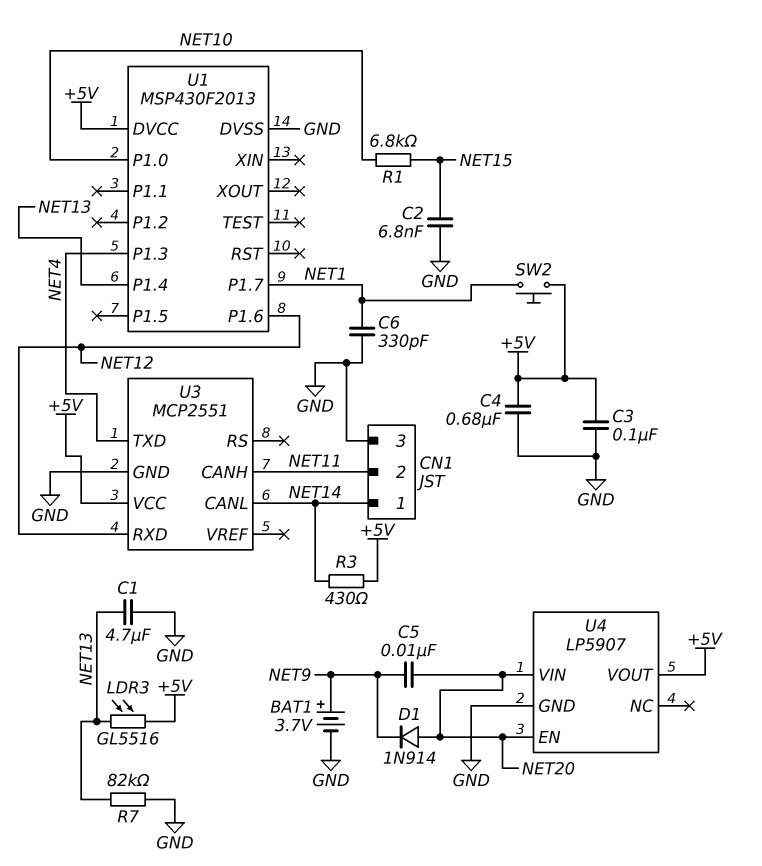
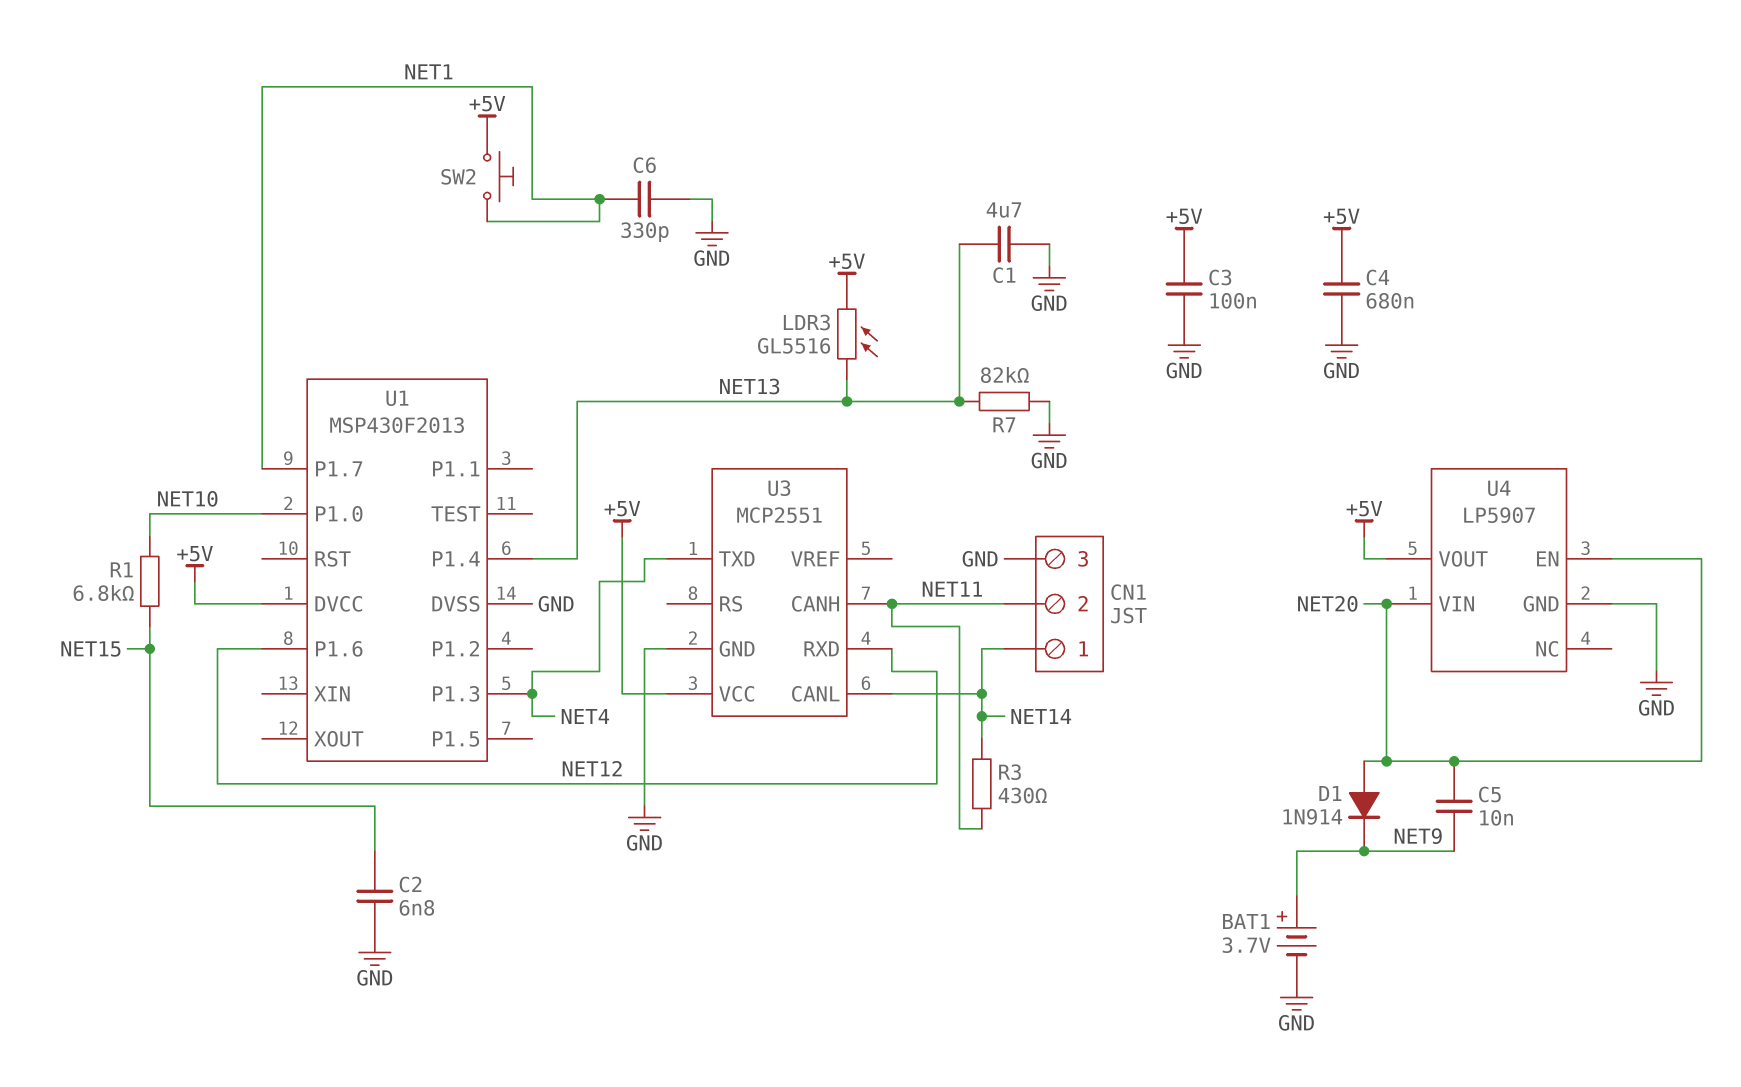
R3: 430 (+5V, NET14) -> 430 (NET11, NET14)

